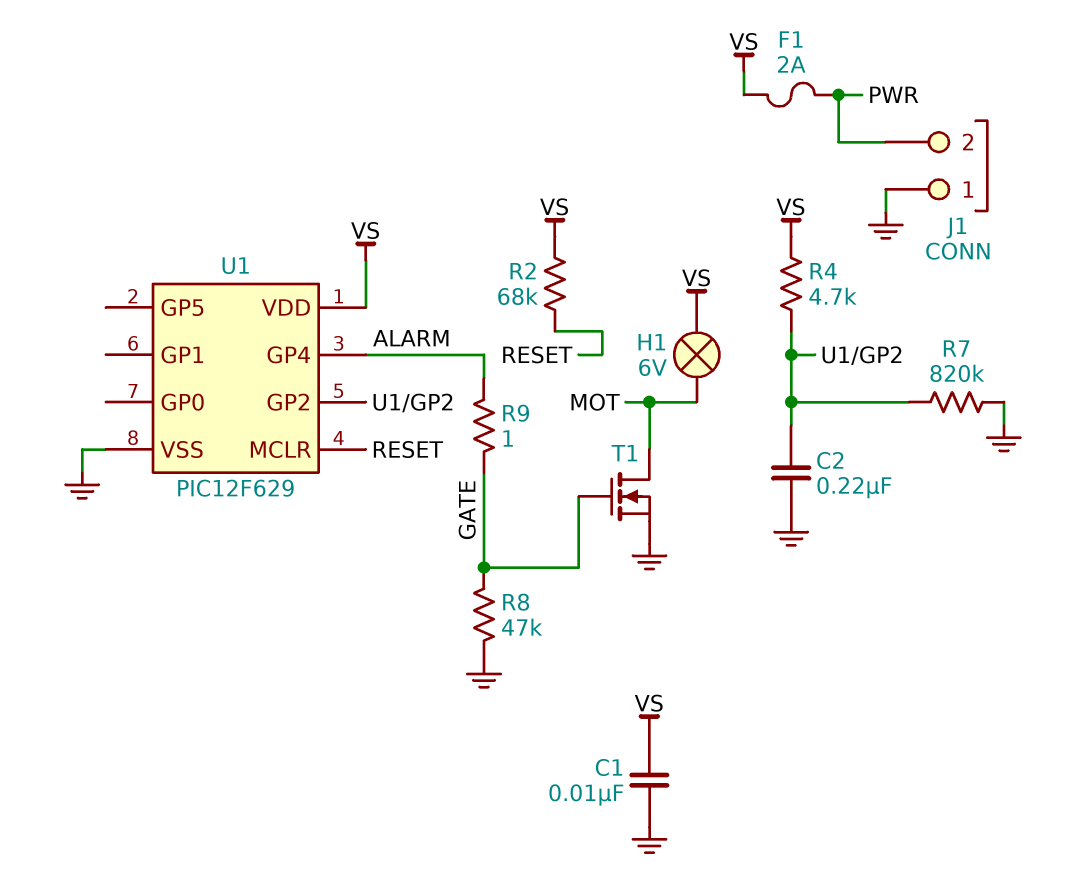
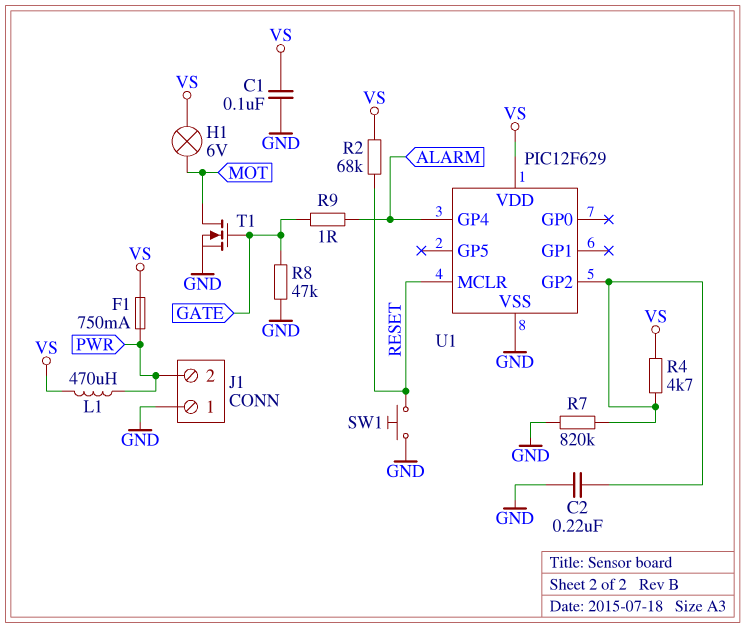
C1: 10nF (GND, VS) -> 100nF (GND, VS)
F1: 2A (PWR, VS) -> 750mA (PWR, VS)
L1: none -> 470uH (PWR, VS)
SW1: none -> button (GND, RESET)

